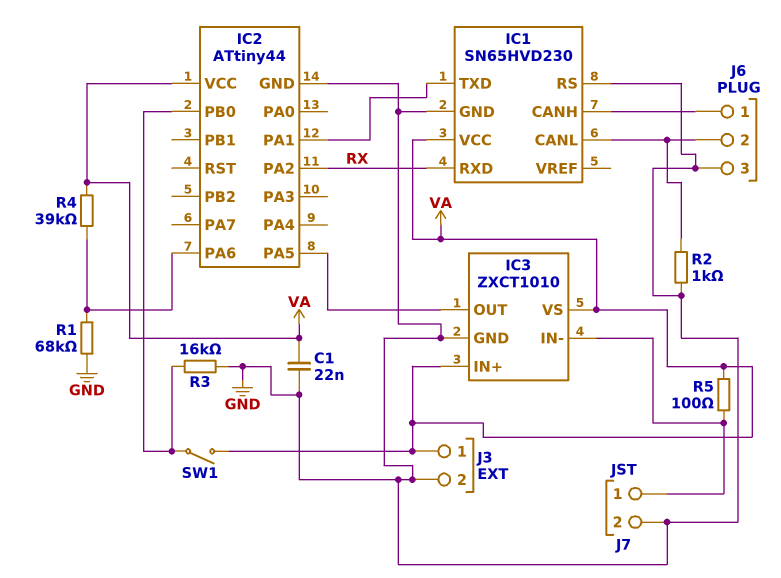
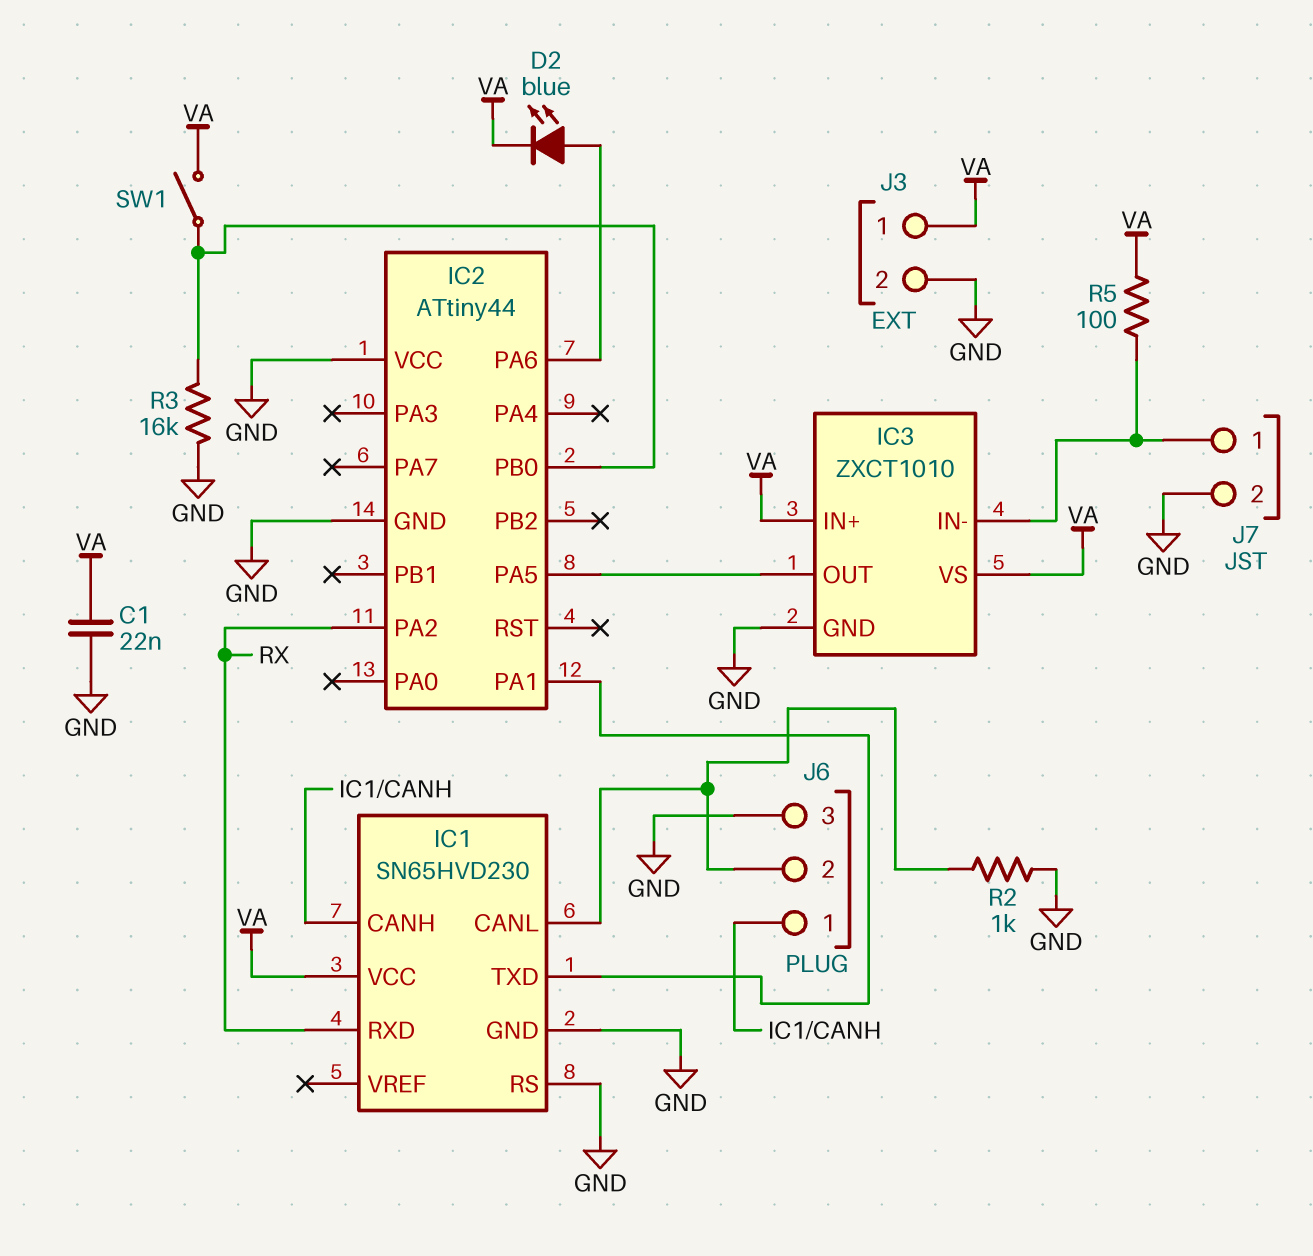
D2: none -> LED blue (A IC2/PA6, K VA)
IC2 pin VCC: VA -> GND
R1: 68k (GND, IC2/PA6) -> none
R4: 39k (IC2/PA6, VA) -> none

